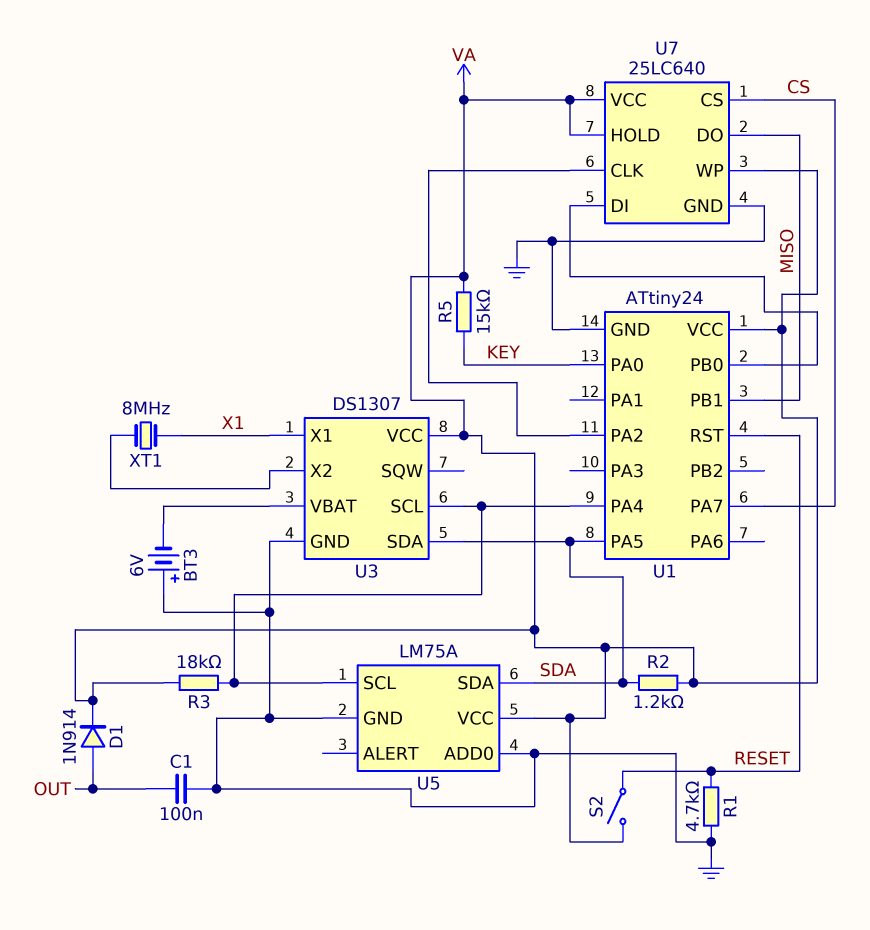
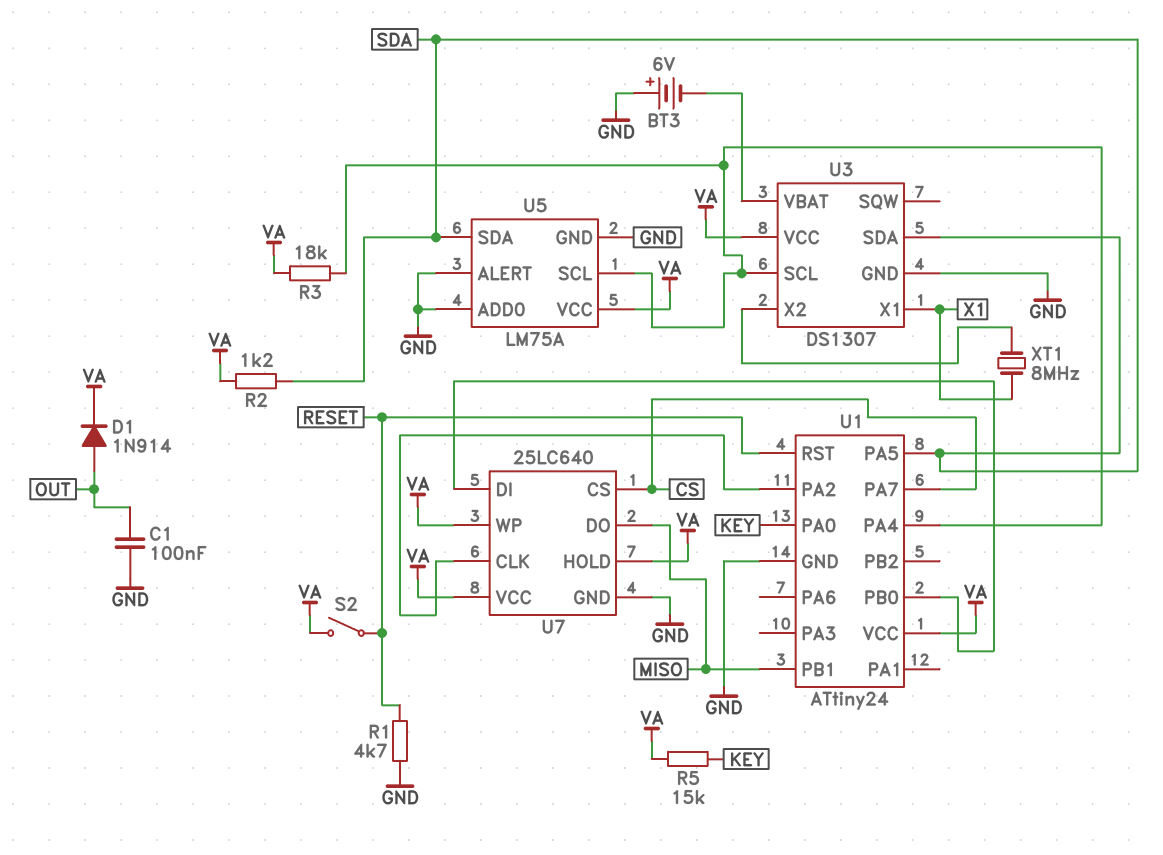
U5 pin ALERT: none -> GND

